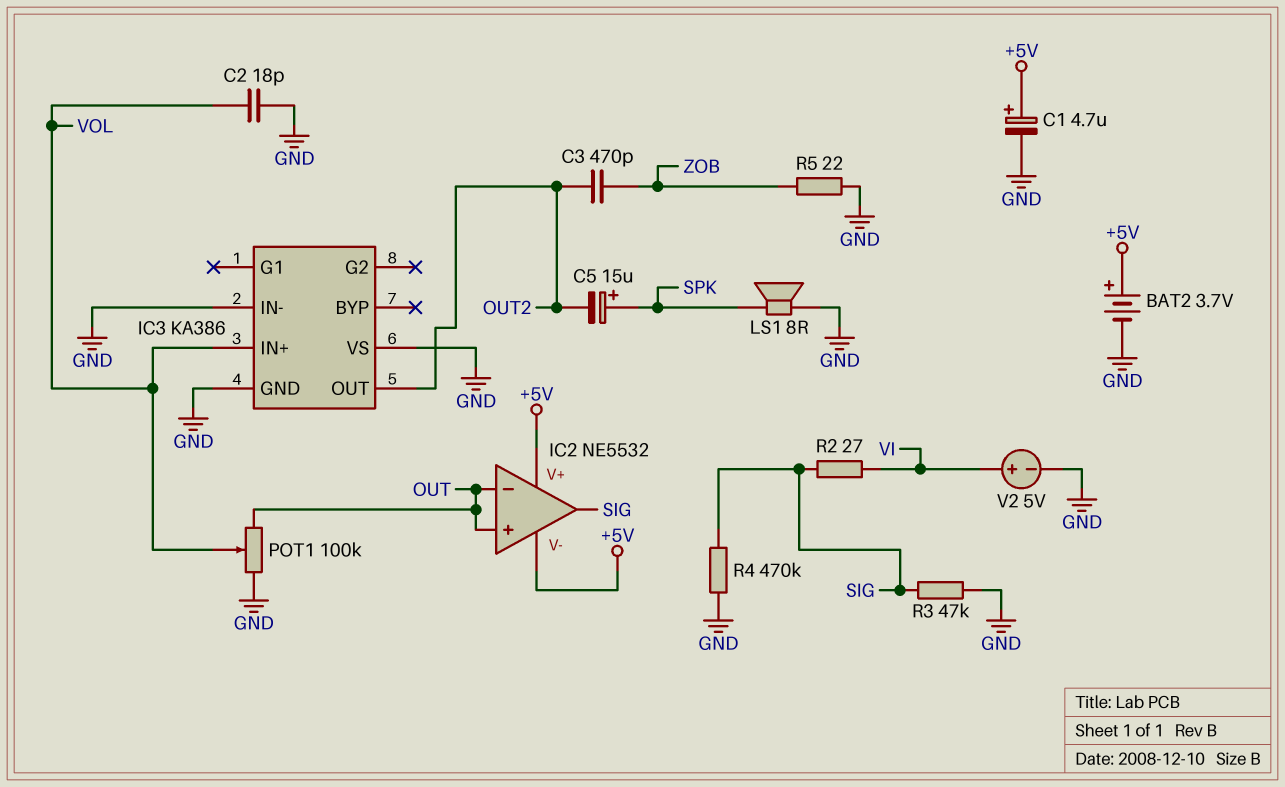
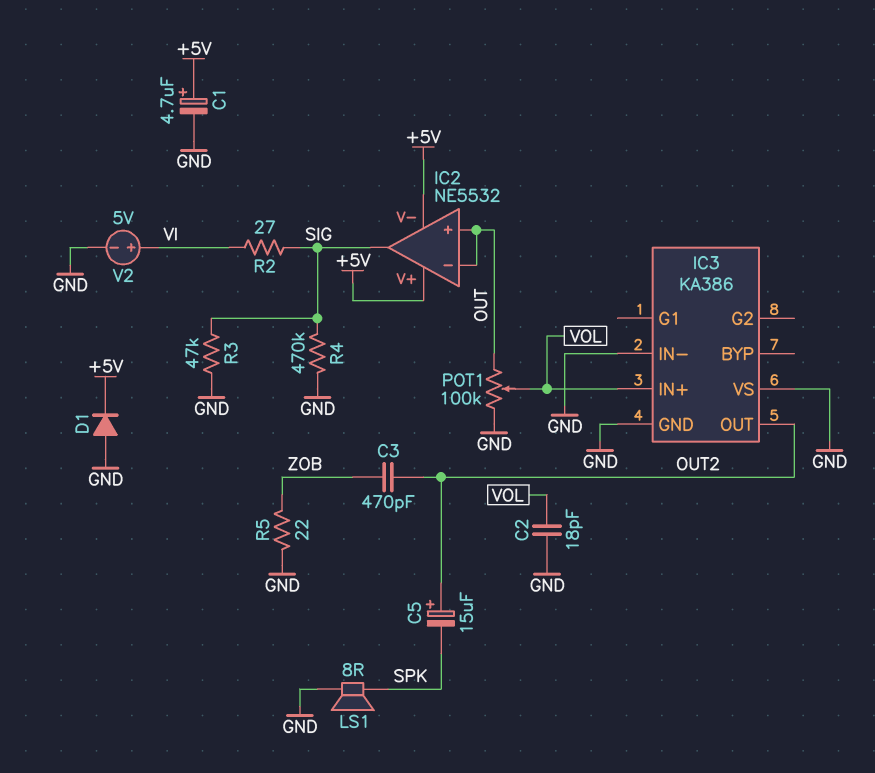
BAT2: 3.7V (plus +5V, minus GND) -> none
C5: 15uF (plus SPK, minus OUT2) -> 15uF (plus OUT2, minus SPK)
D1: none -> diode (A GND, K +5V)

